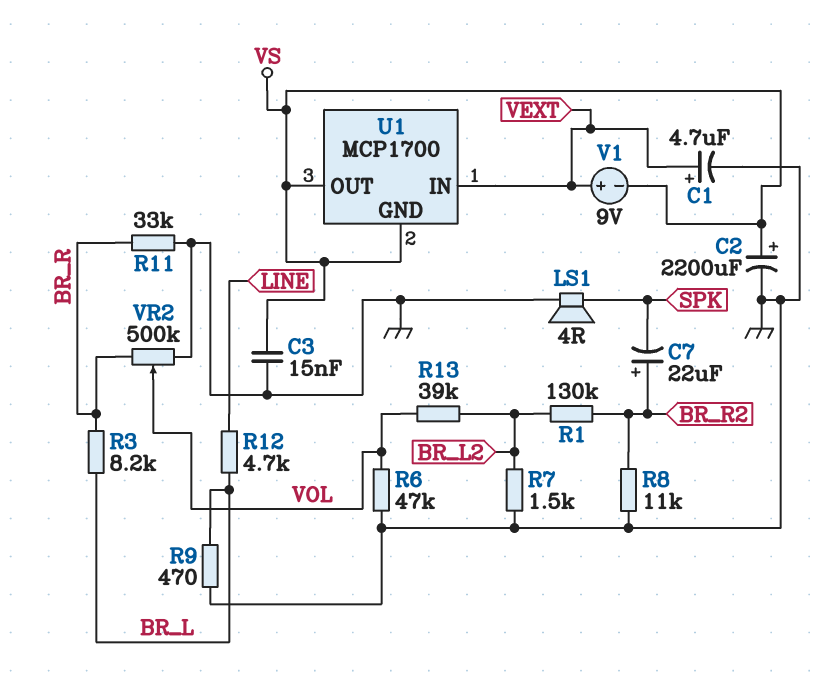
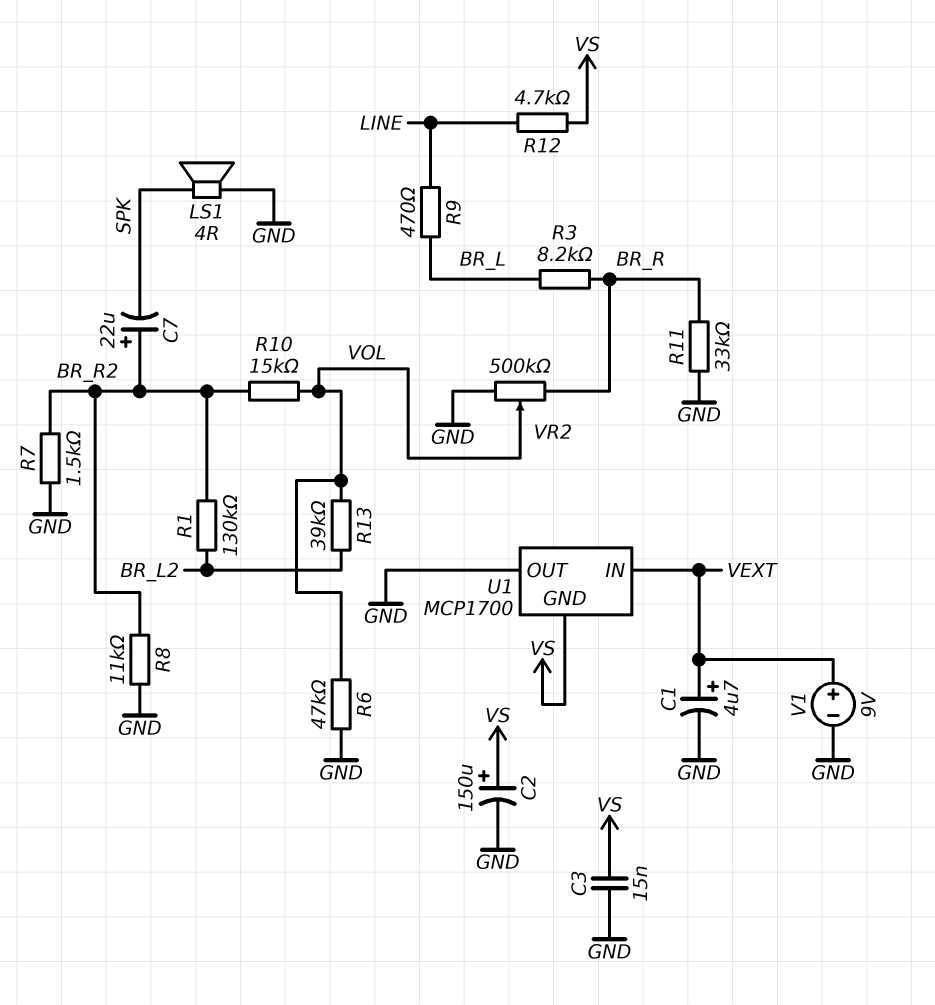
C2: 2200uF (plus VS, minus GND) -> 150uF (plus VS, minus GND)
R7: 1.5k (BR_L2, GND) -> 1.5k (BR_R2, GND)
R9: 470 (BR_L, GND) -> 470 (BR_L, LINE)
R10: none -> 15k (BR_R2, VOL)
R12: 4.7k (BR_L, LINE) -> 4.7k (LINE, VS)
U1 pin OUT: VS -> GND
V1: 9V (plus VEXT, minus VS) -> 9V (plus VEXT, minus GND)

